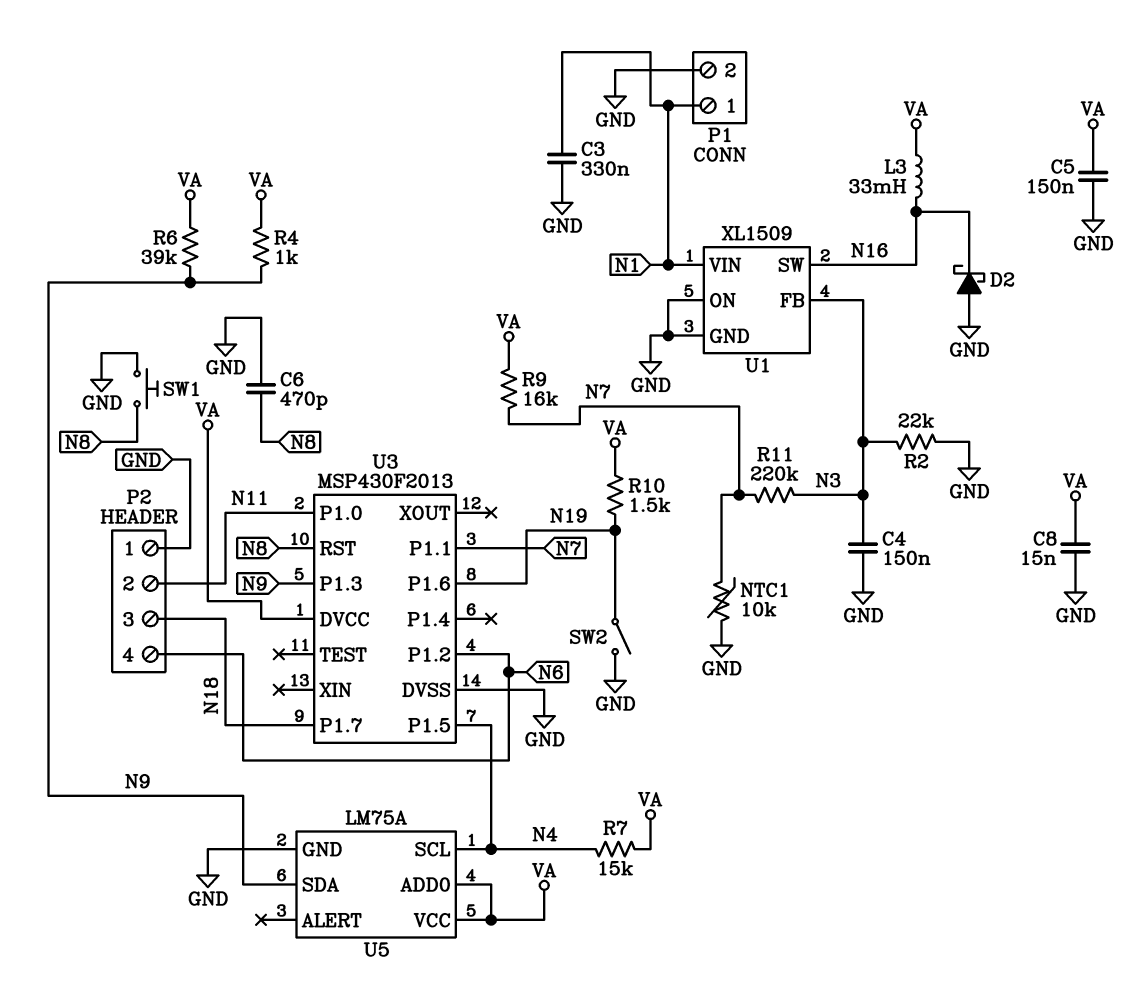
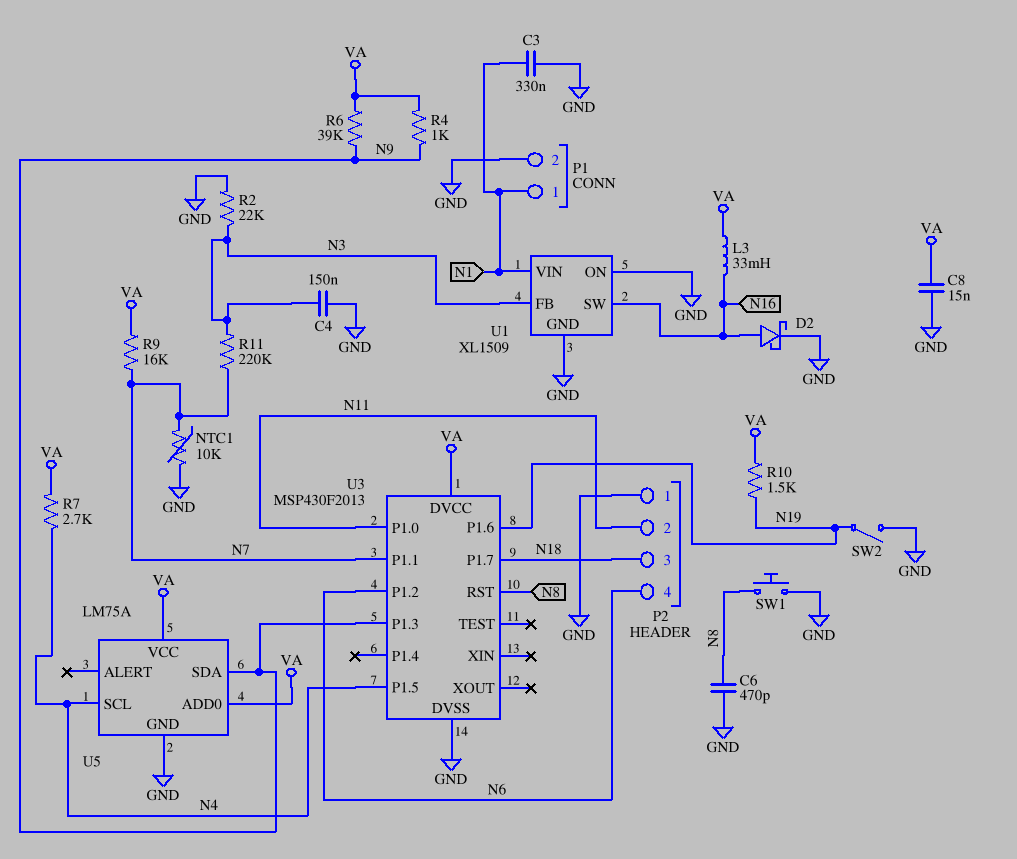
C5: 150nF (GND, VA) -> none
D2: schottky (A GND, K N16) -> schottky (A N16, K GND)
R7: 15k (N4, VA) -> 2.7k (N4, VA)

